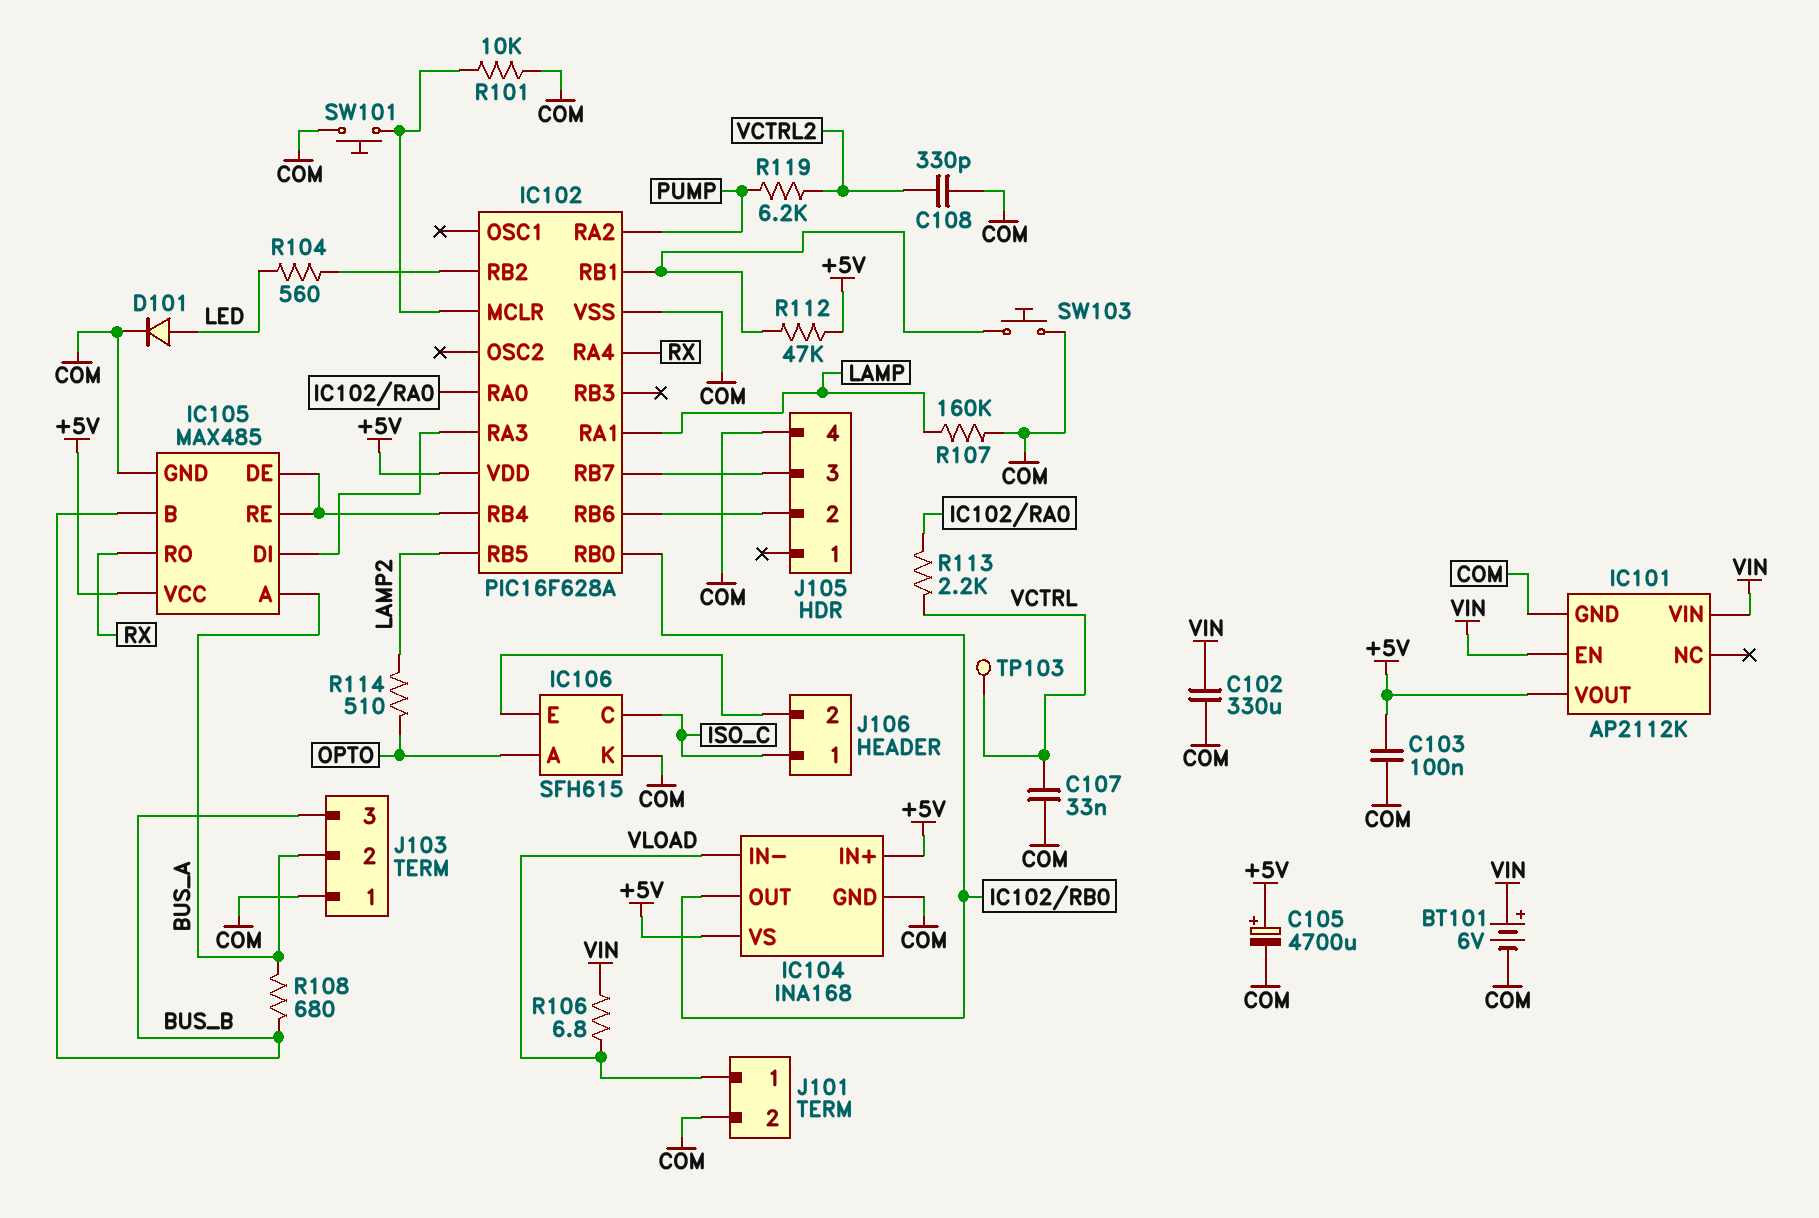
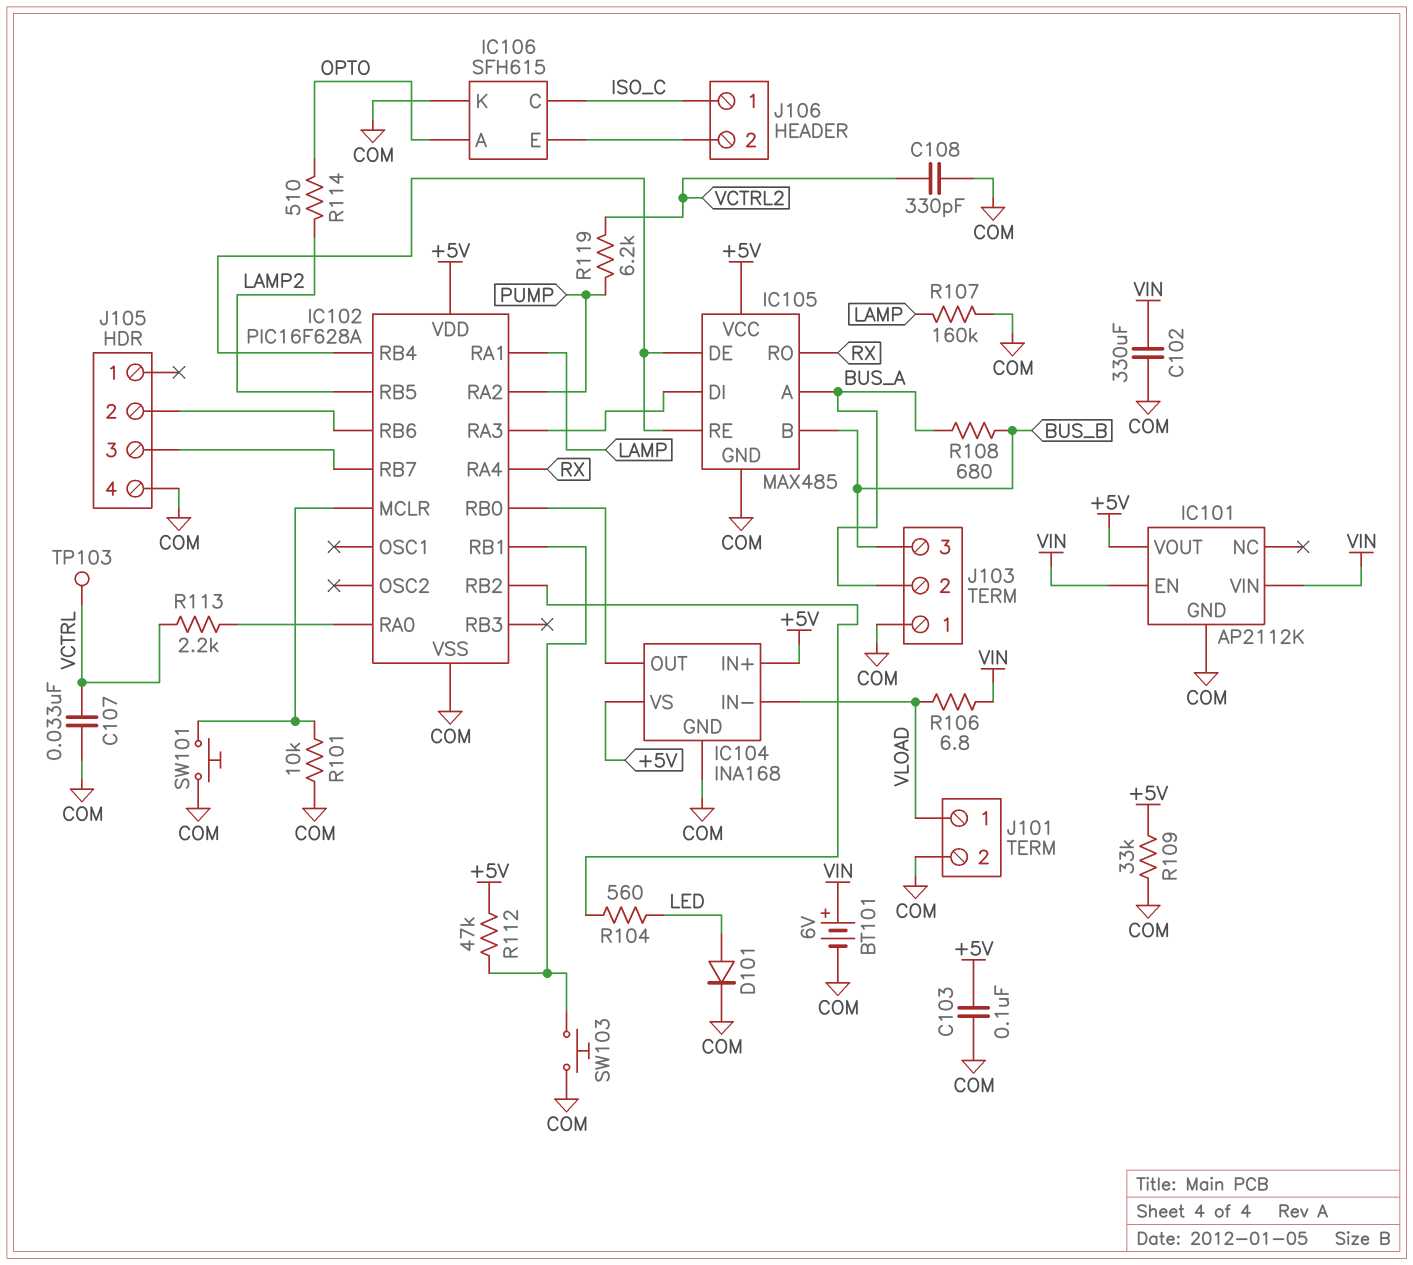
C105: 4700uF (plus +5V, minus COM) -> none
R109: none -> 33k (+5V, COM)

